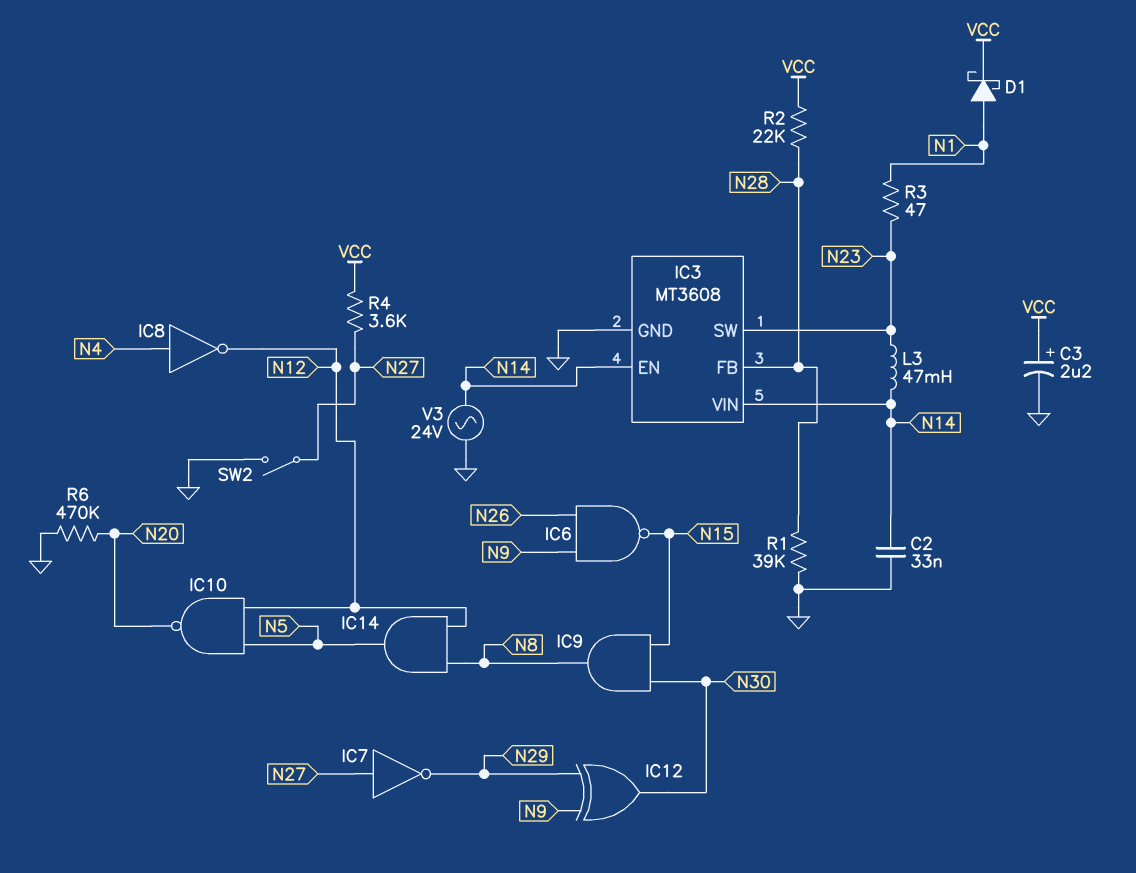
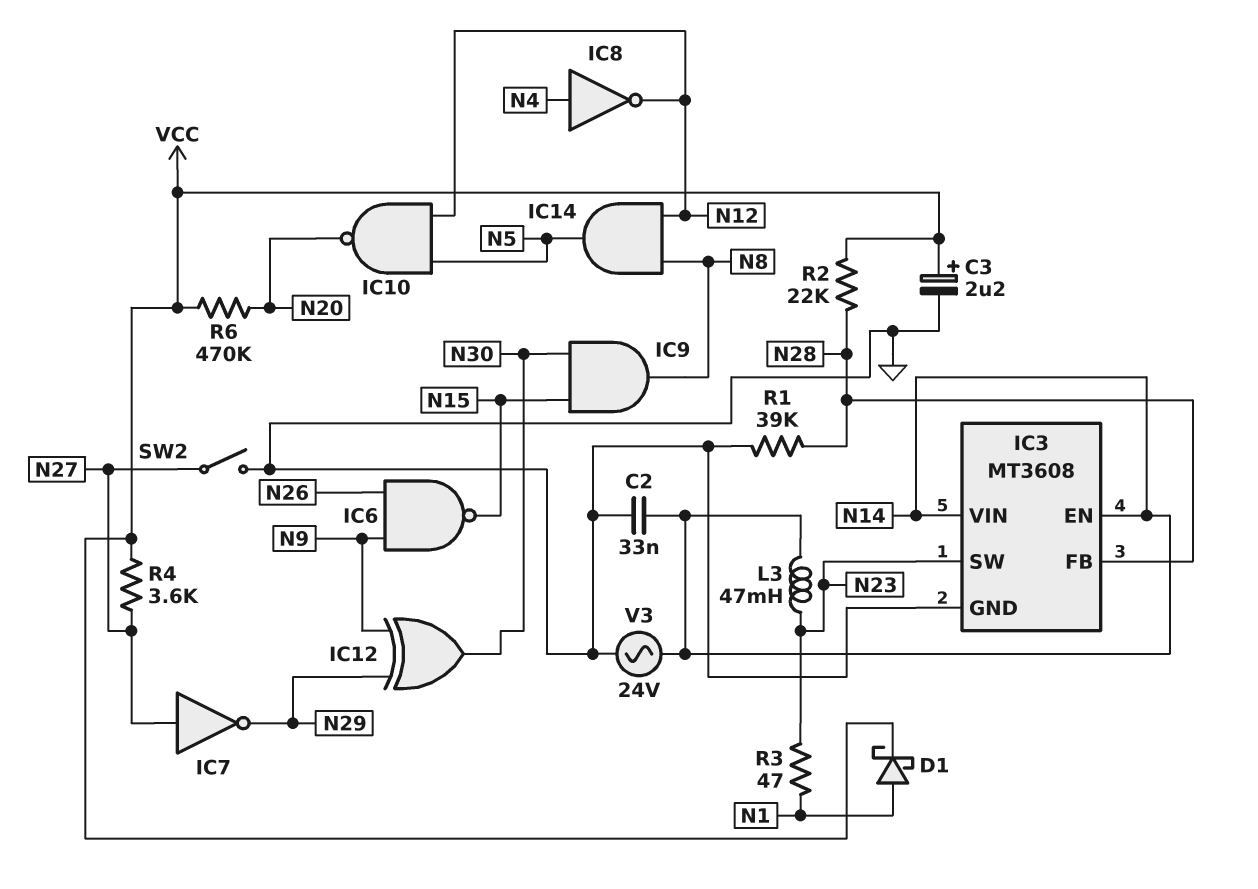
R6: 470k (GND, N20) -> 470k (N20, VCC)

